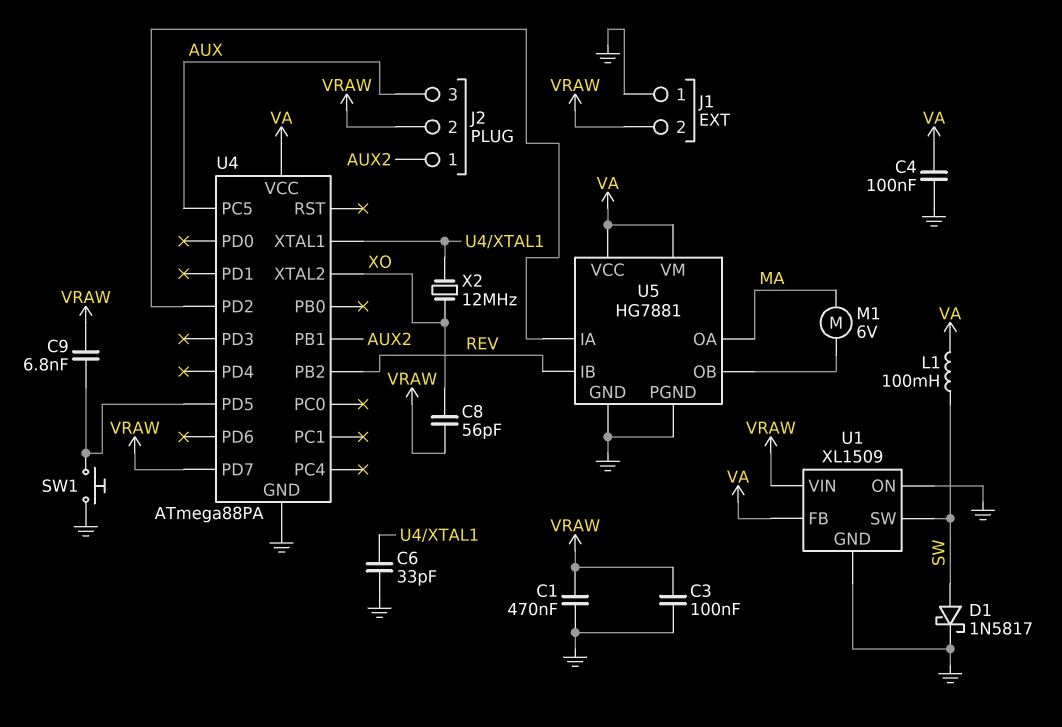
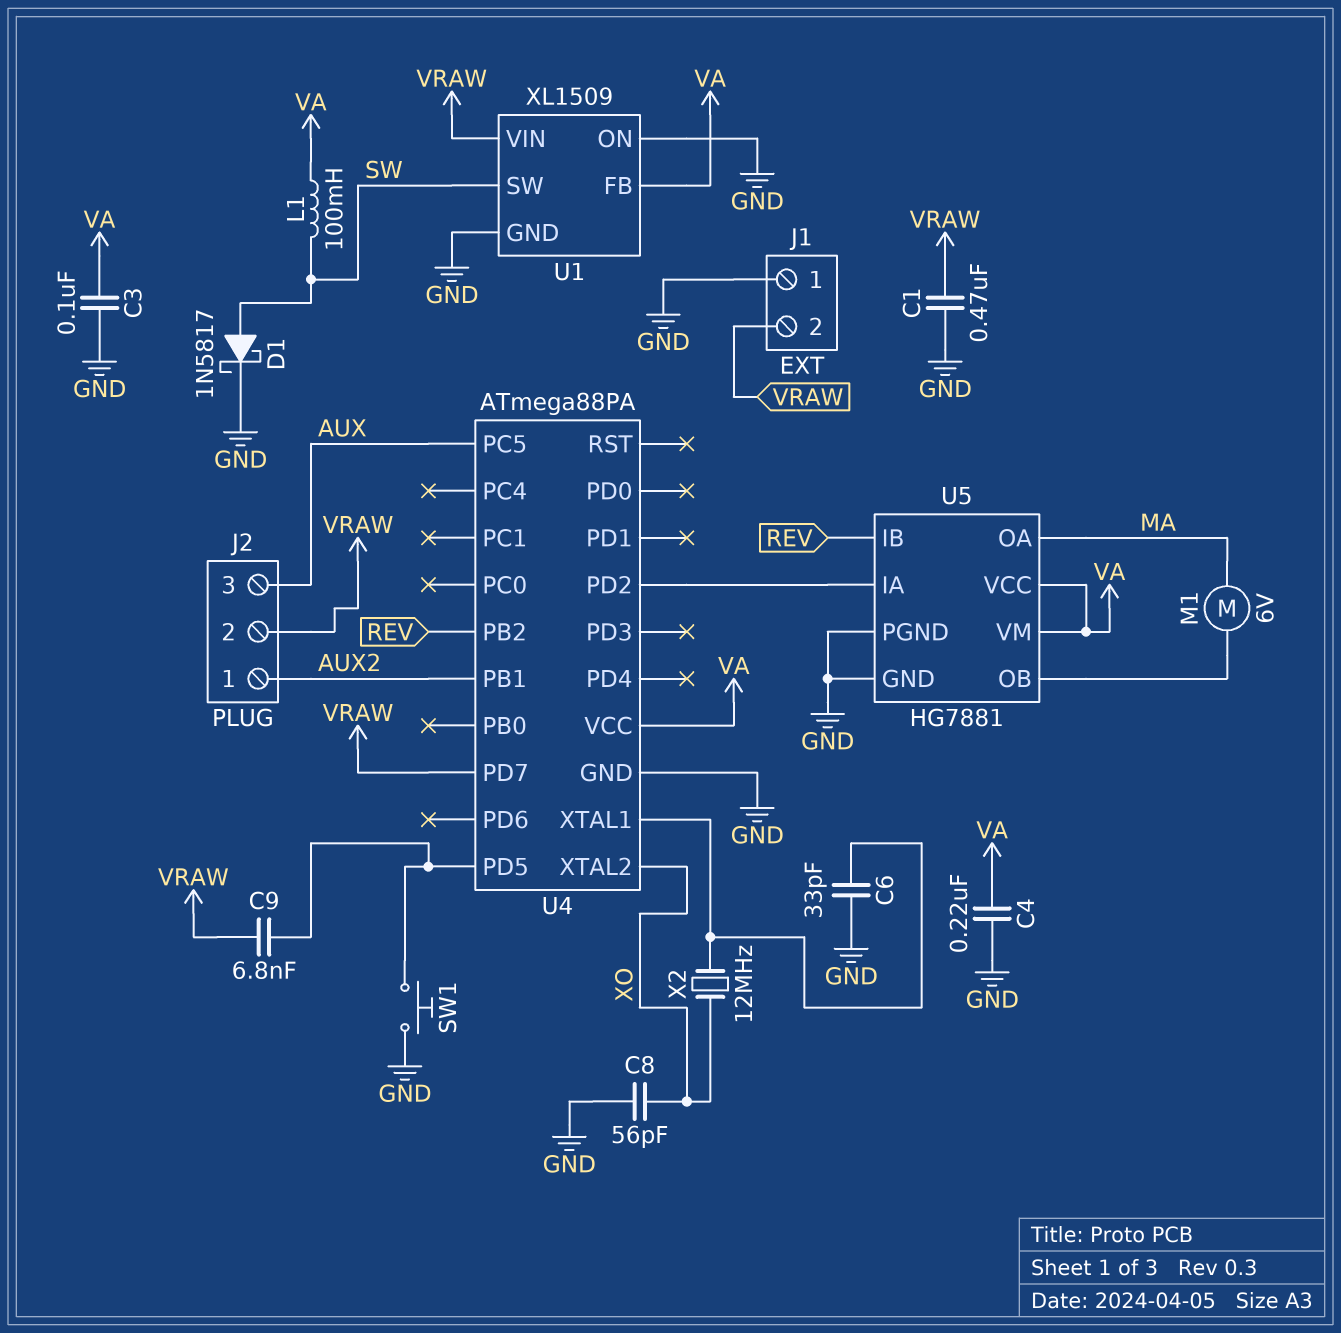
C3: 100nF (GND, VRAW) -> 100nF (GND, VA)
C4: 100nF (GND, VA) -> 220nF (GND, VA)
C8: 56pF (VRAW, XO) -> 56pF (GND, XO)

